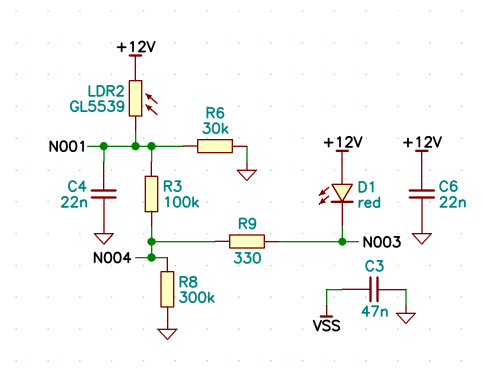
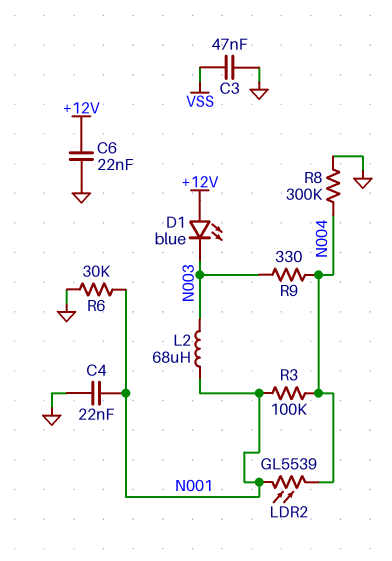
D1: LED red (A +12V, K N003) -> LED blue (A +12V, K N003)
L2: none -> 68uH (N001, N003)
LDR2: GL5539 (+12V, N001) -> GL5539 (N001, N004)

